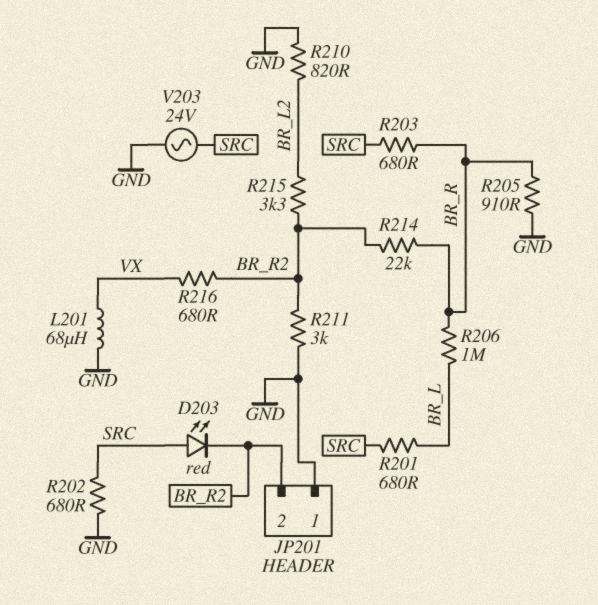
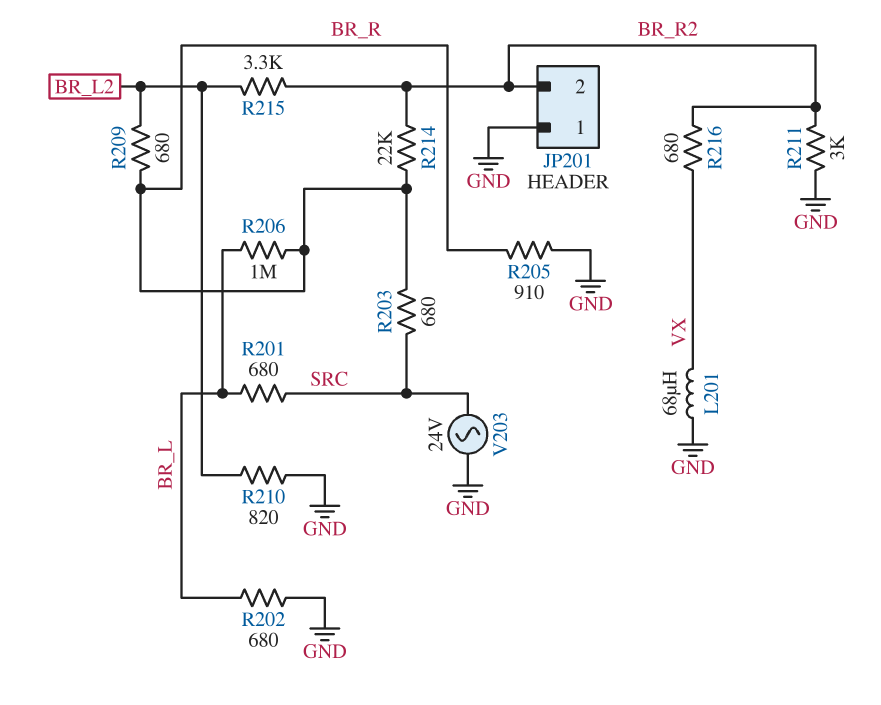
D203: LED red (A SRC, K BR_R2) -> none
R202: 680 (GND, SRC) -> 680 (BR_L, GND)
R209: none -> 680 (BR_L2, BR_R)

